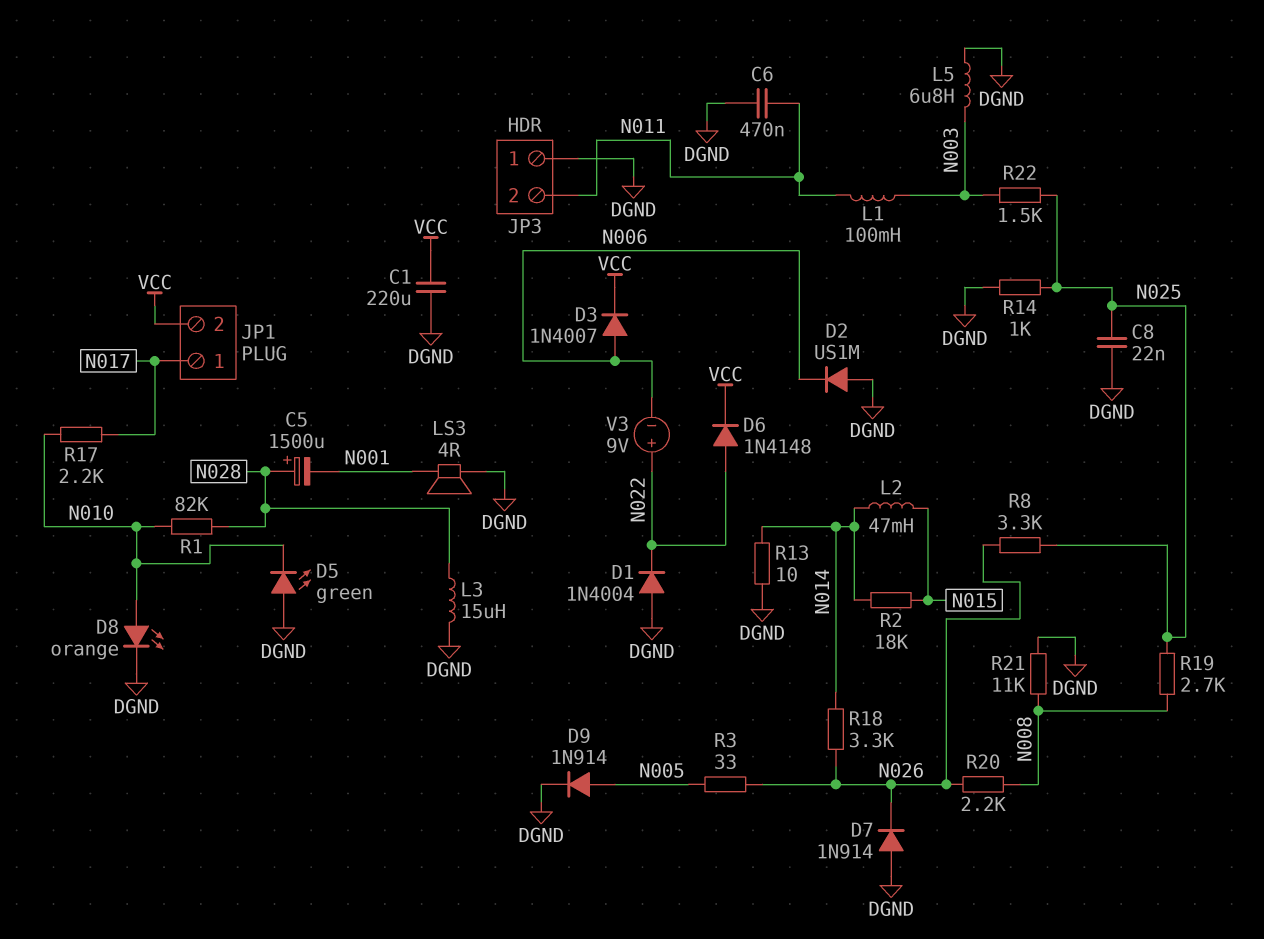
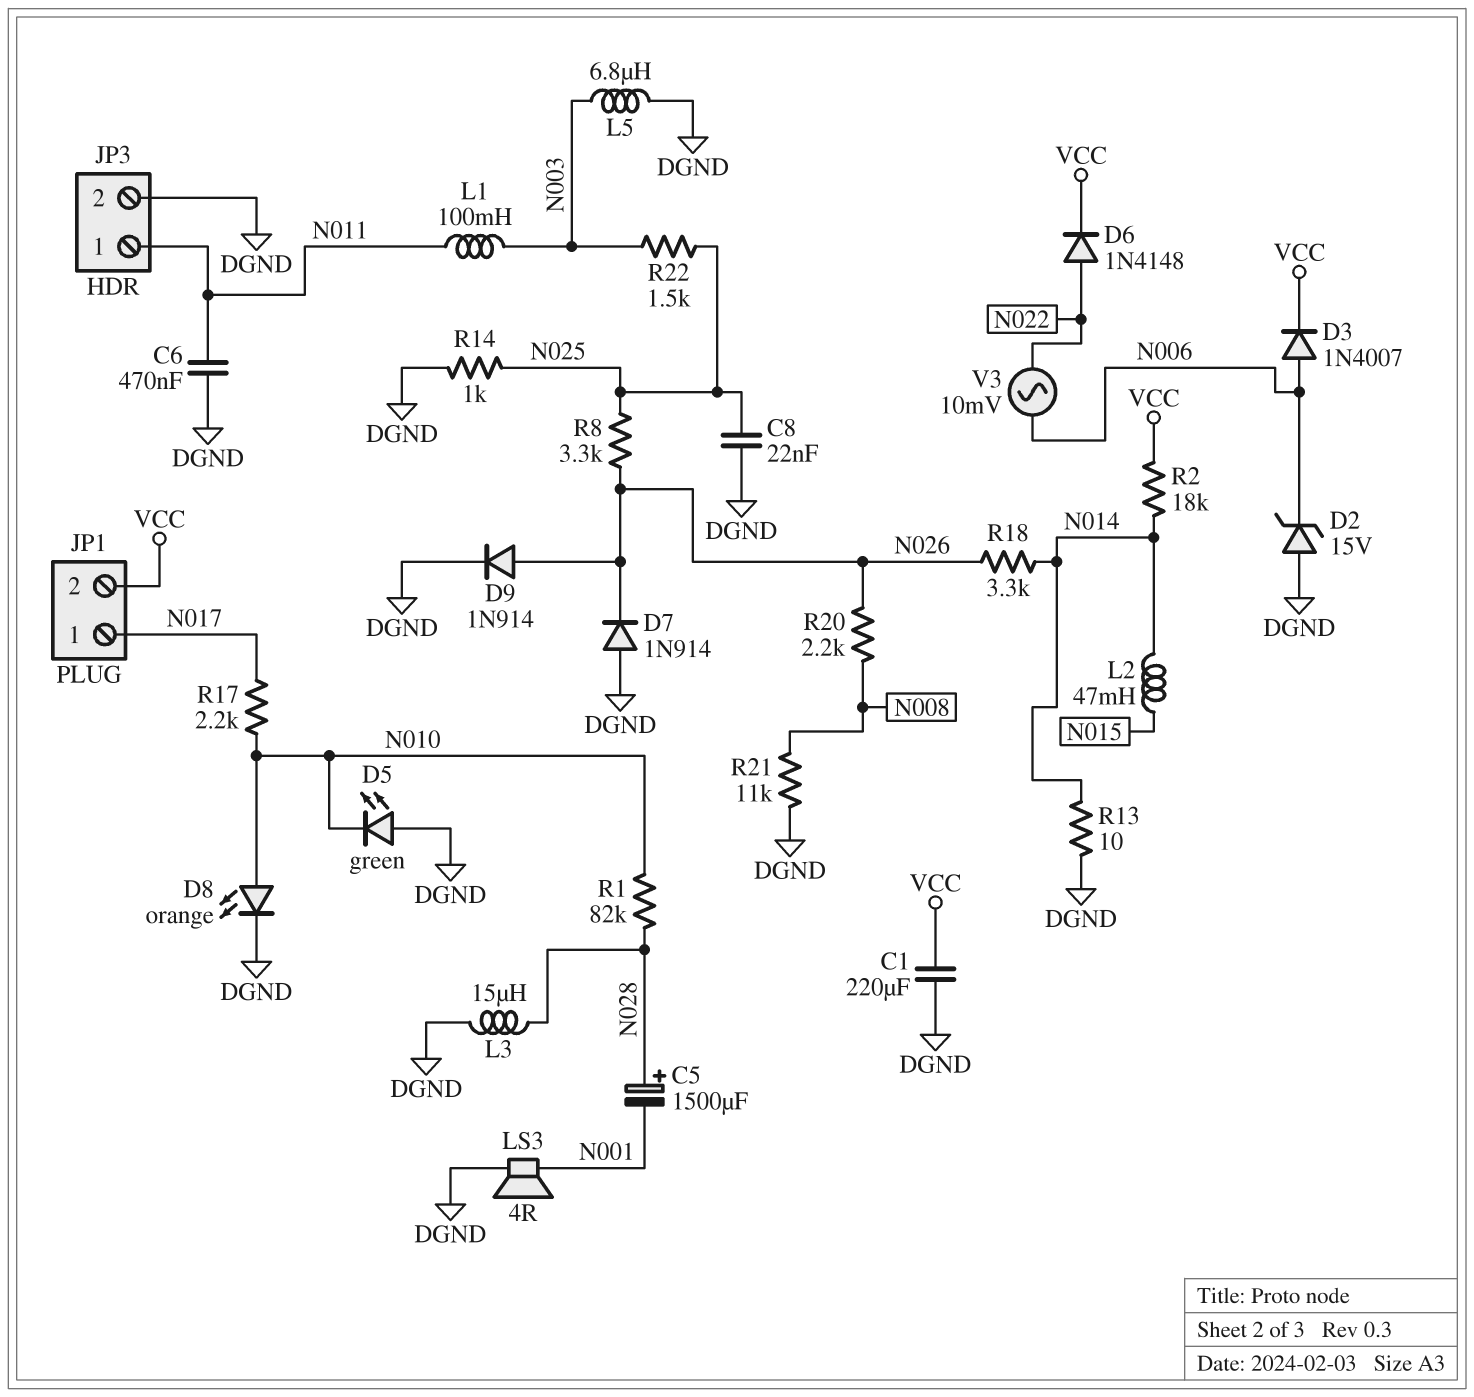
D1: diode 1N4004 (A DGND, K N022) -> none
D2: diode US1M (A DGND, K N006) -> zener 15V (A DGND, K N006)
D9: diode 1N914 (A N005, K DGND) -> diode 1N914 (A N026, K DGND)
JP3 pin 1: DGND -> N011
JP3 pin 2: N011 -> DGND
R2: 18k (N014, N015) -> 18k (N014, VCC)
R3: 33 (N005, N026) -> none
R19: 2.7k (N008, N025) -> none
V3: 9V (plus N022, minus N006) -> AC 10mV (N006, N022)

